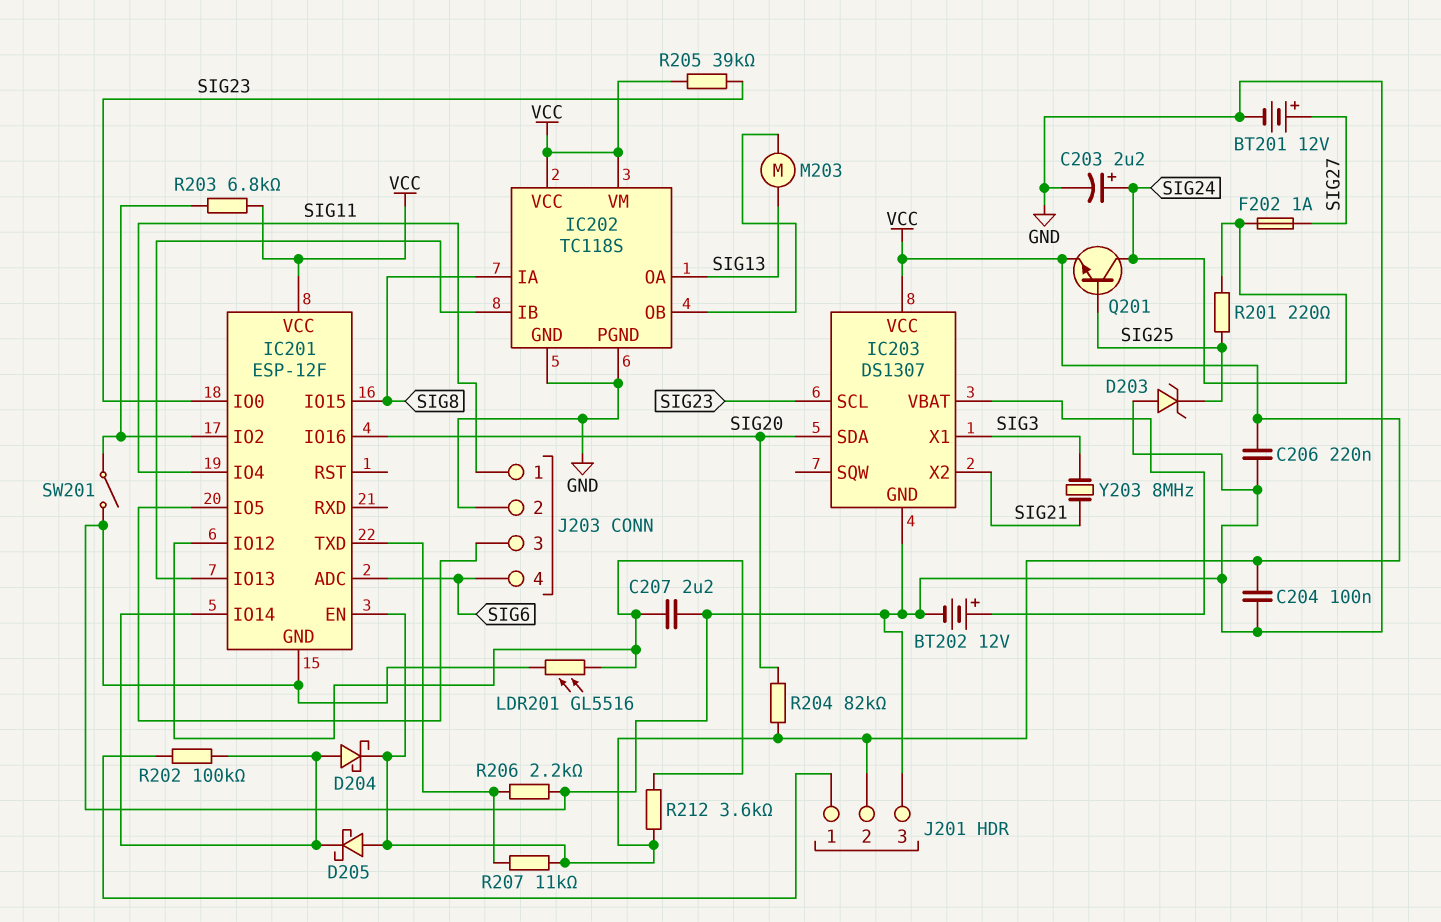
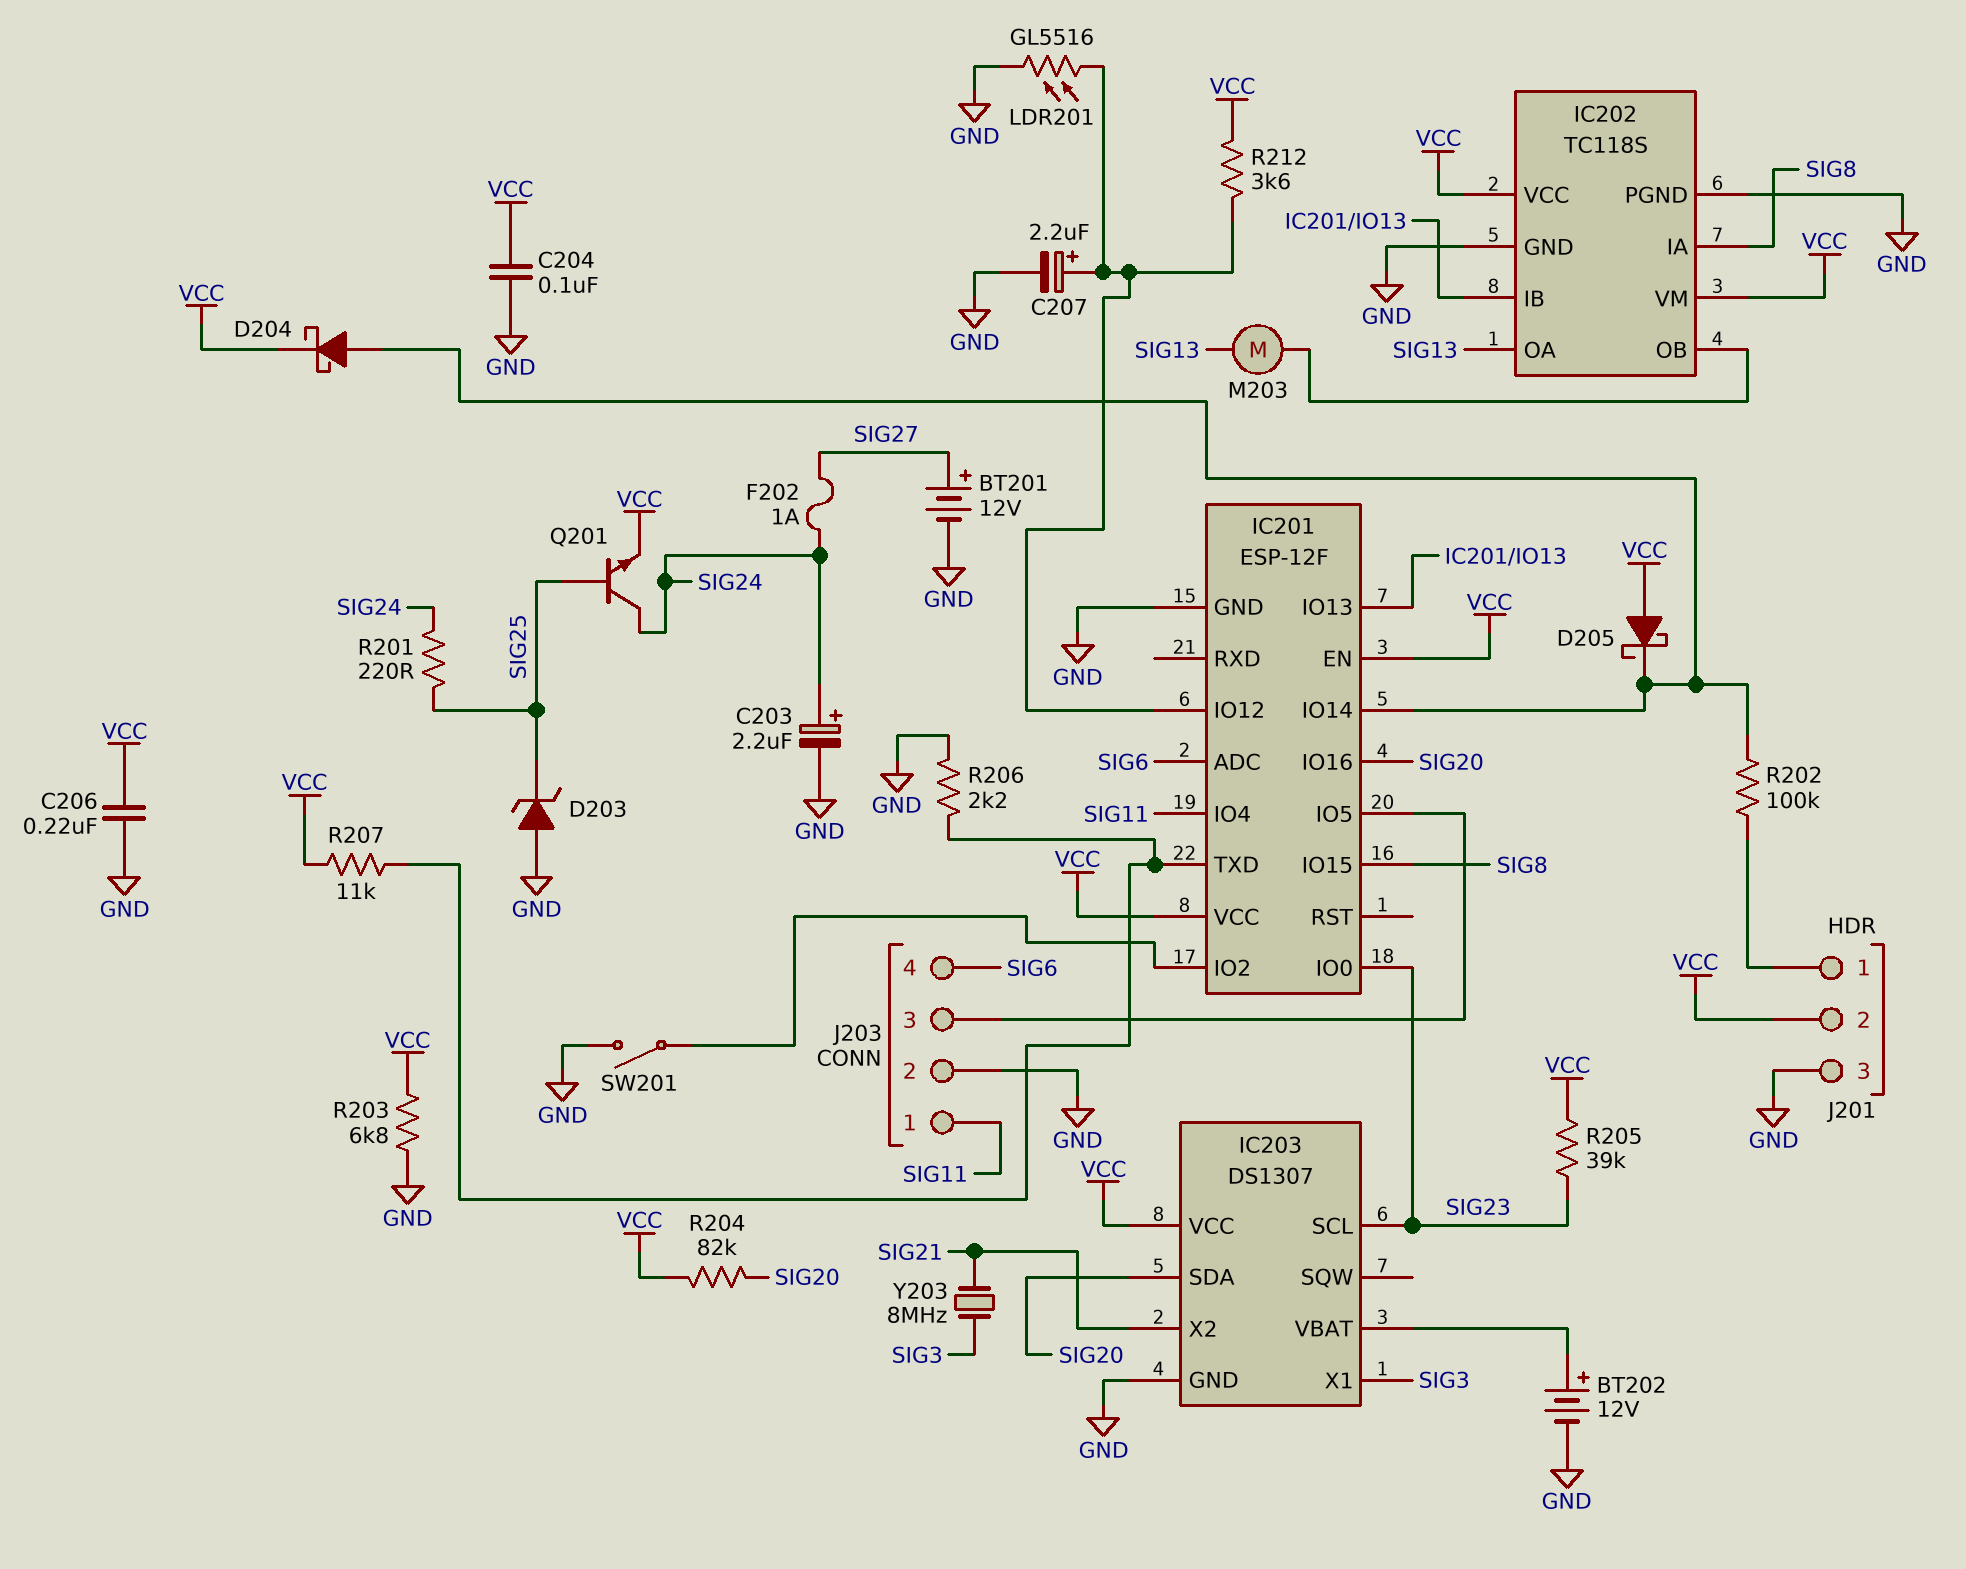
C207: 2.2uF (GND, IC201/IO12) -> 2.2uF (plus IC201/IO12, minus GND)
R203: 6.8k (IC201/IO2, VCC) -> 6.8k (GND, VCC)

